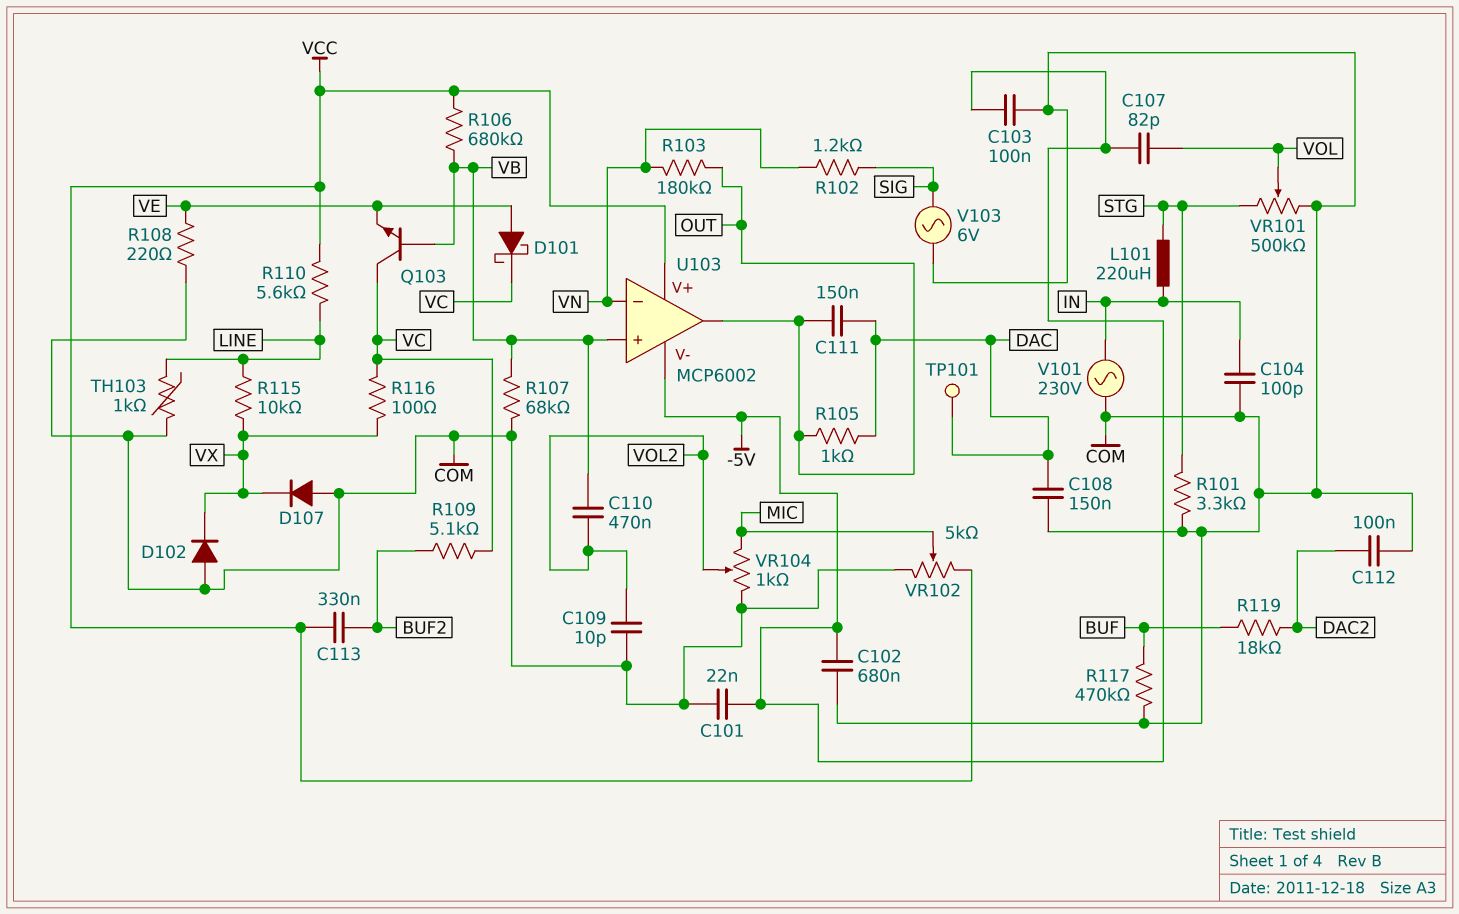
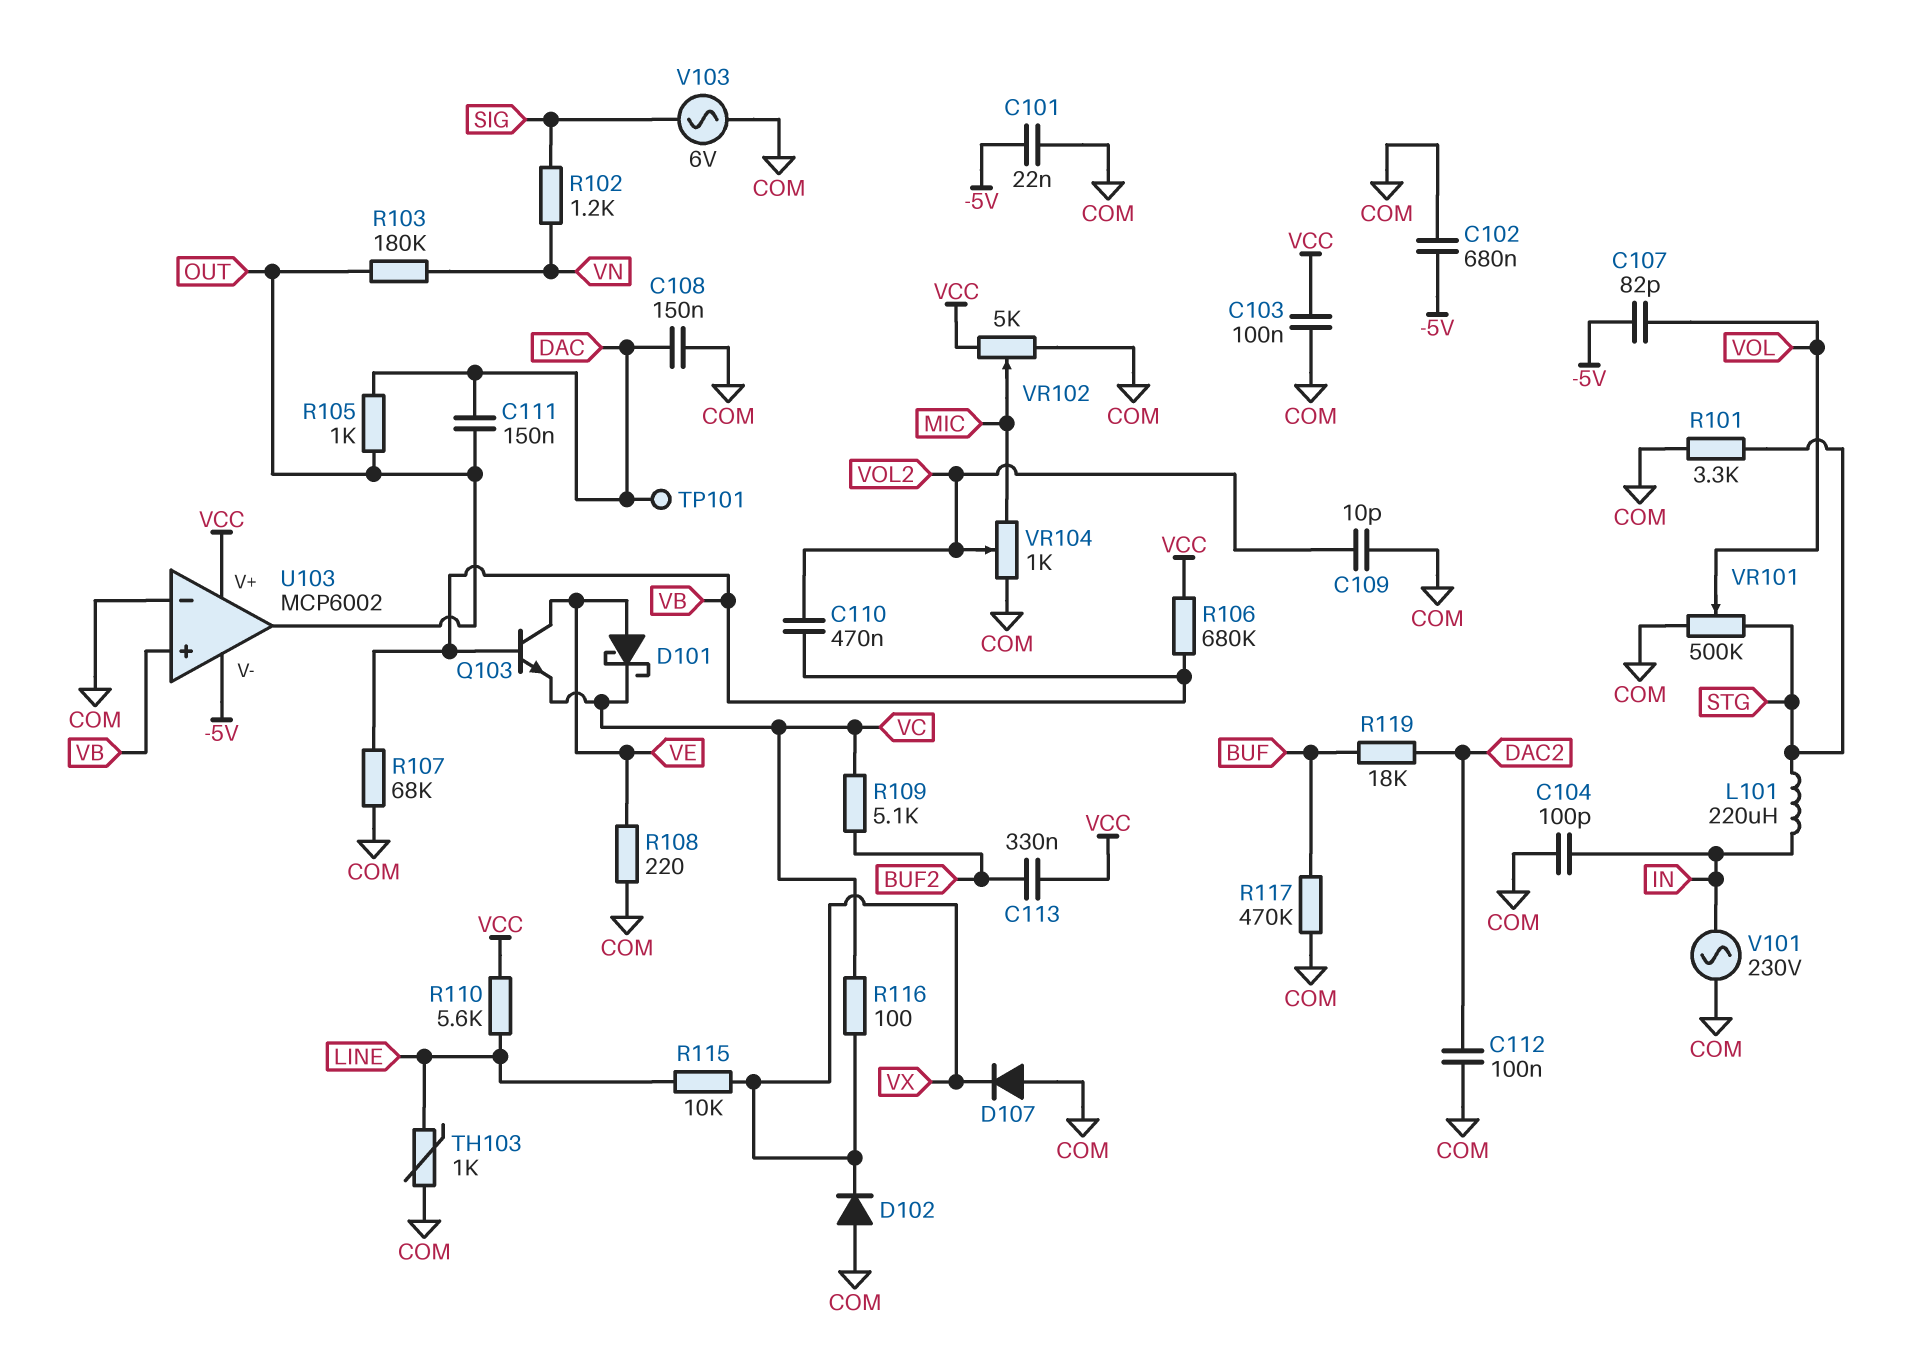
C103: 100nF (-5V, COM) -> 100nF (COM, VCC)
Q103: NPN (B VB, C VC, E VE) -> NPN (B VB, C VE, E VC)
U103 pin in-: VN -> COM

